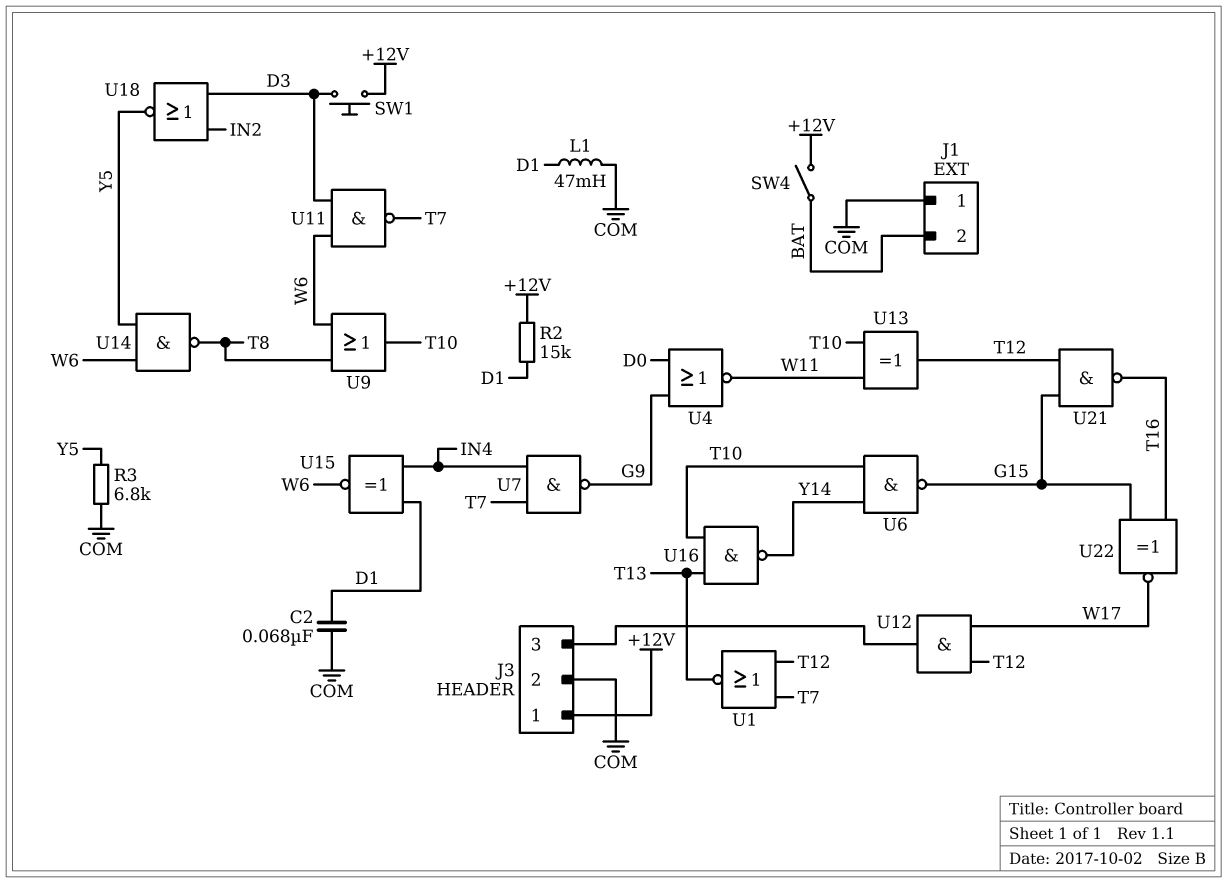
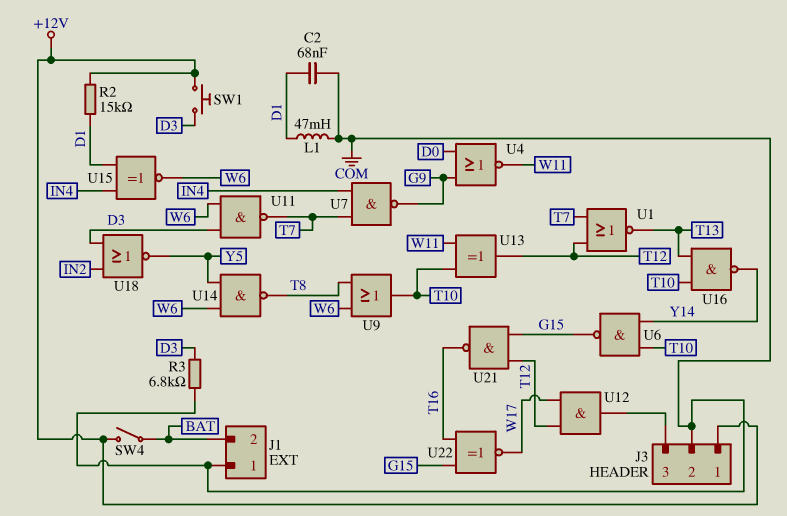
R3: 6.8k (COM, Y5) -> 6.8k (COM, D3)

